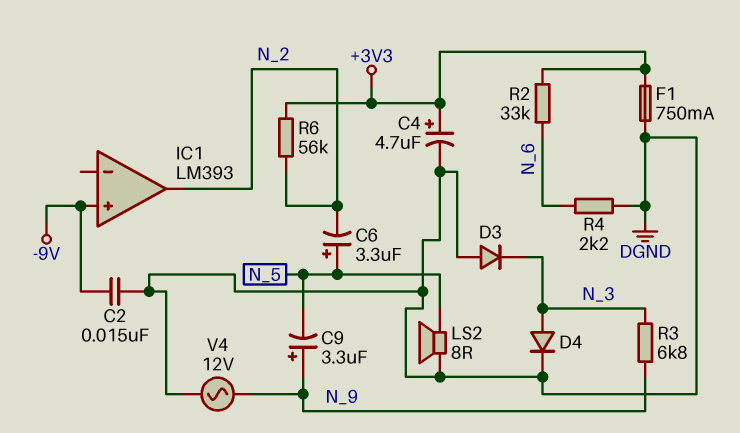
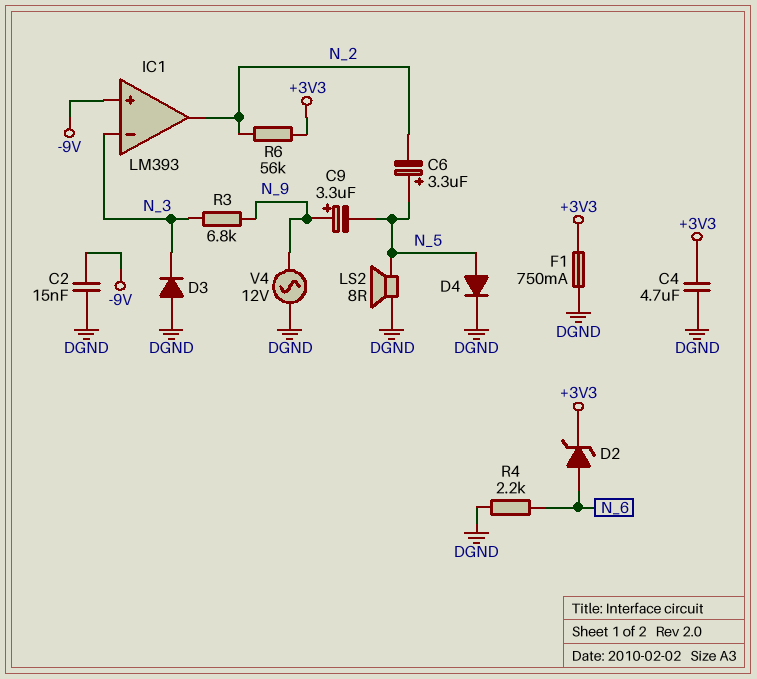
C4: 4.7uF (plus +3V3, minus DGND) -> 4.7uF (+3V3, DGND)
D2: none -> zener (A N_6, K +3V3)
D4: diode (A N_3, K DGND) -> diode (A N_5, K DGND)
IC1 pin in-: none -> N_3
R2: 33k (+3V3, N_6) -> none

